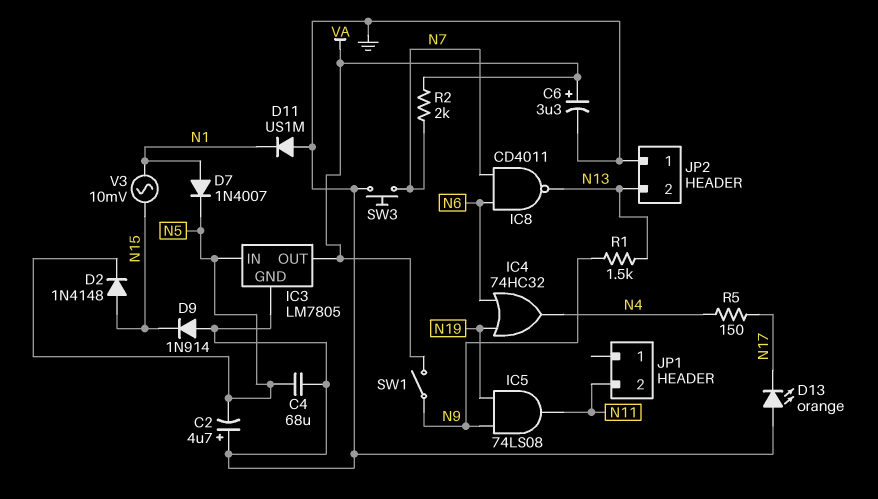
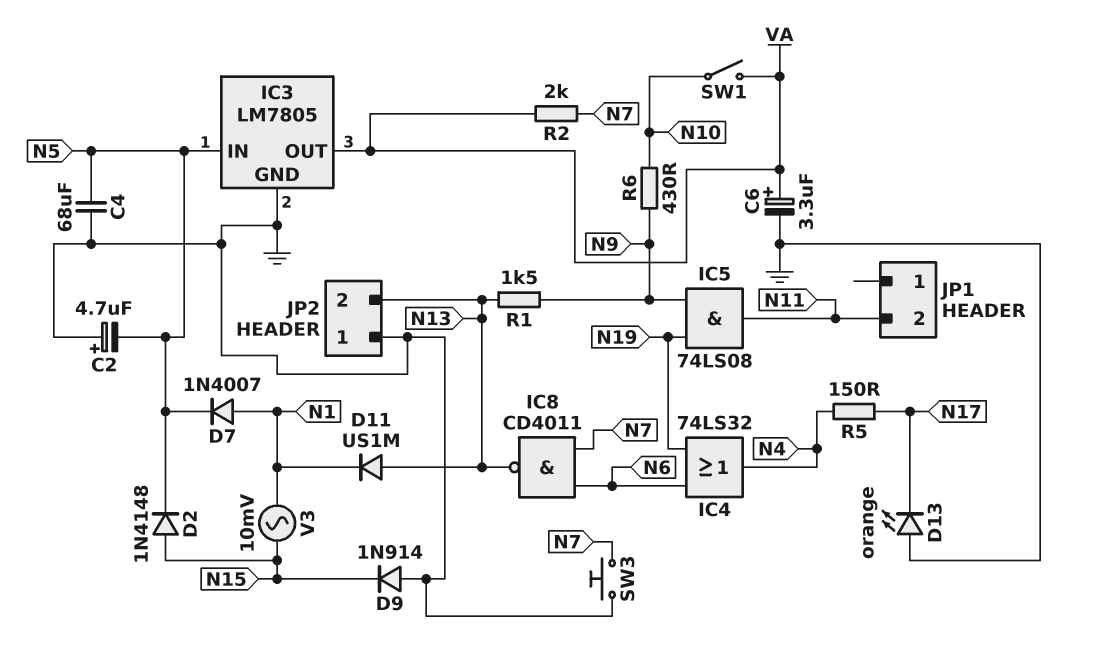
D11: diode US1M (A GND, K N1) -> diode US1M (A N13, K N1)
IC4: OR 74HC32 (in N6, in N19, out N4) -> OR 74LS32 (in N6, in N19, out N4)
R6: none -> 430 (N9, N10)
SW1: switch (N9, VA) -> switch (N10, VA)

